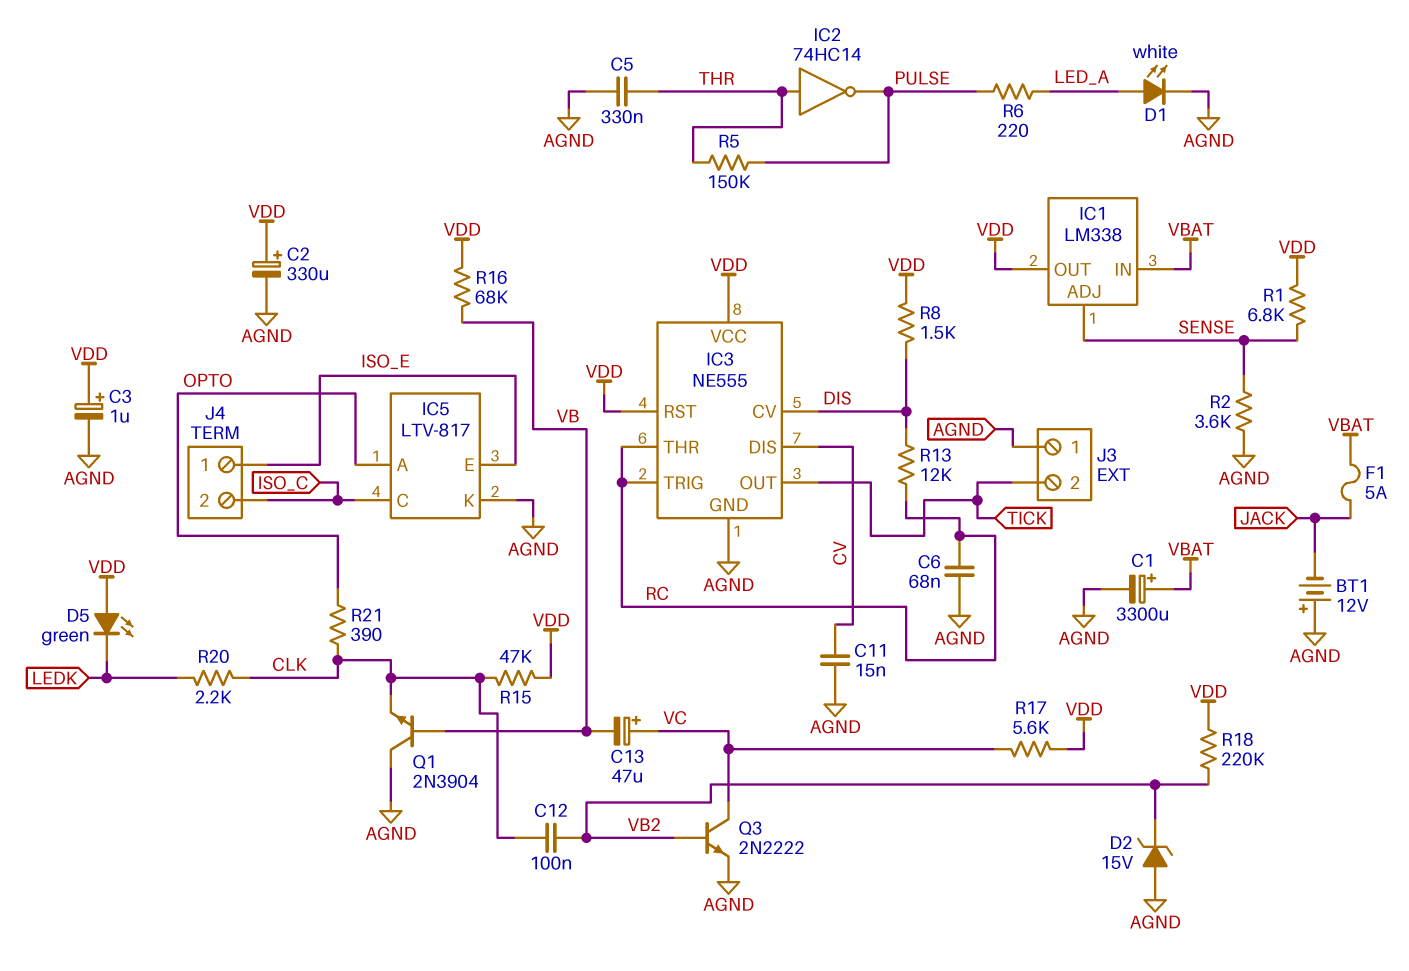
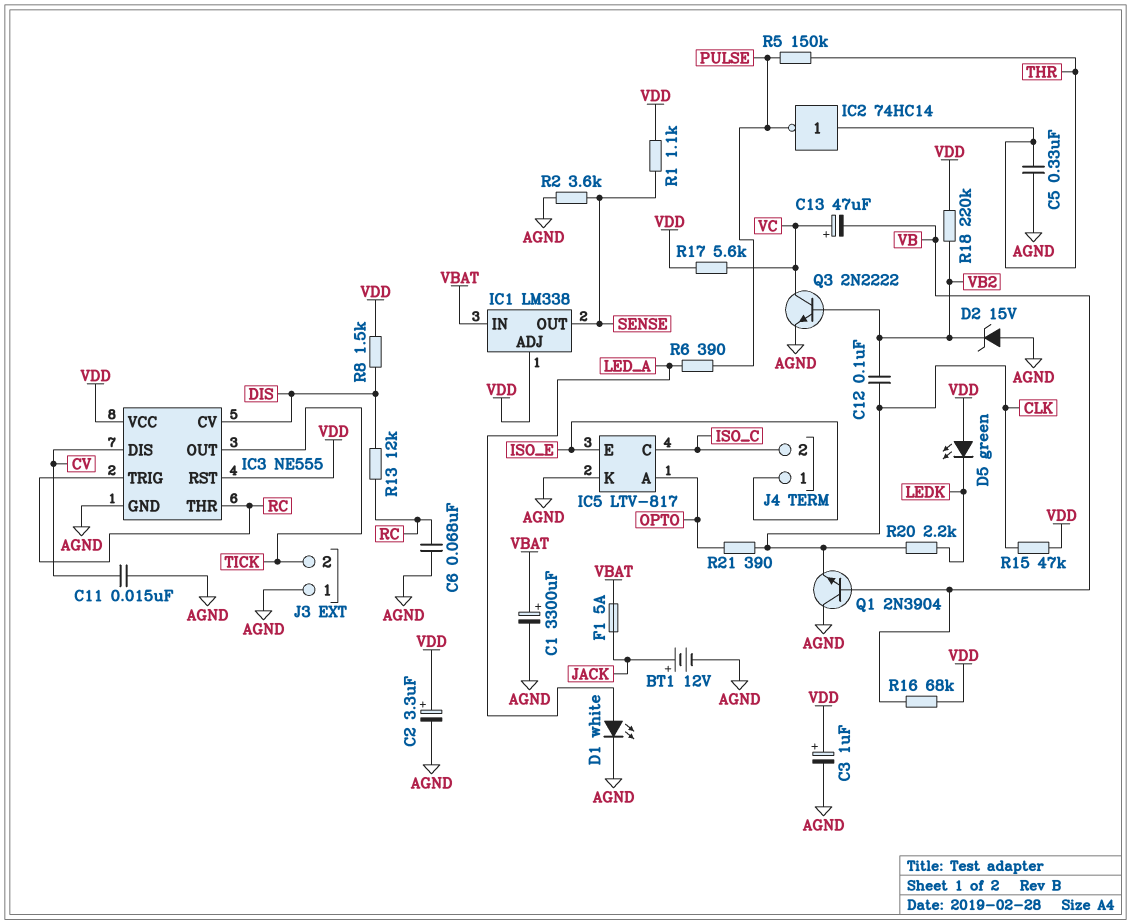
BT1: 12V (plus AGND, minus JACK) -> 12V (plus JACK, minus AGND)
C2: 330uF (plus VDD, minus AGND) -> 3.3uF (plus VDD, minus AGND)
IC1 pin ADJ: SENSE -> VDD
IC1 pin OUT: VDD -> SENSE
R1: 6.8k (SENSE, VDD) -> 1.1k (SENSE, VDD)
R6: 220 (LED_A, PULSE) -> 390 (LED_A, PULSE)

